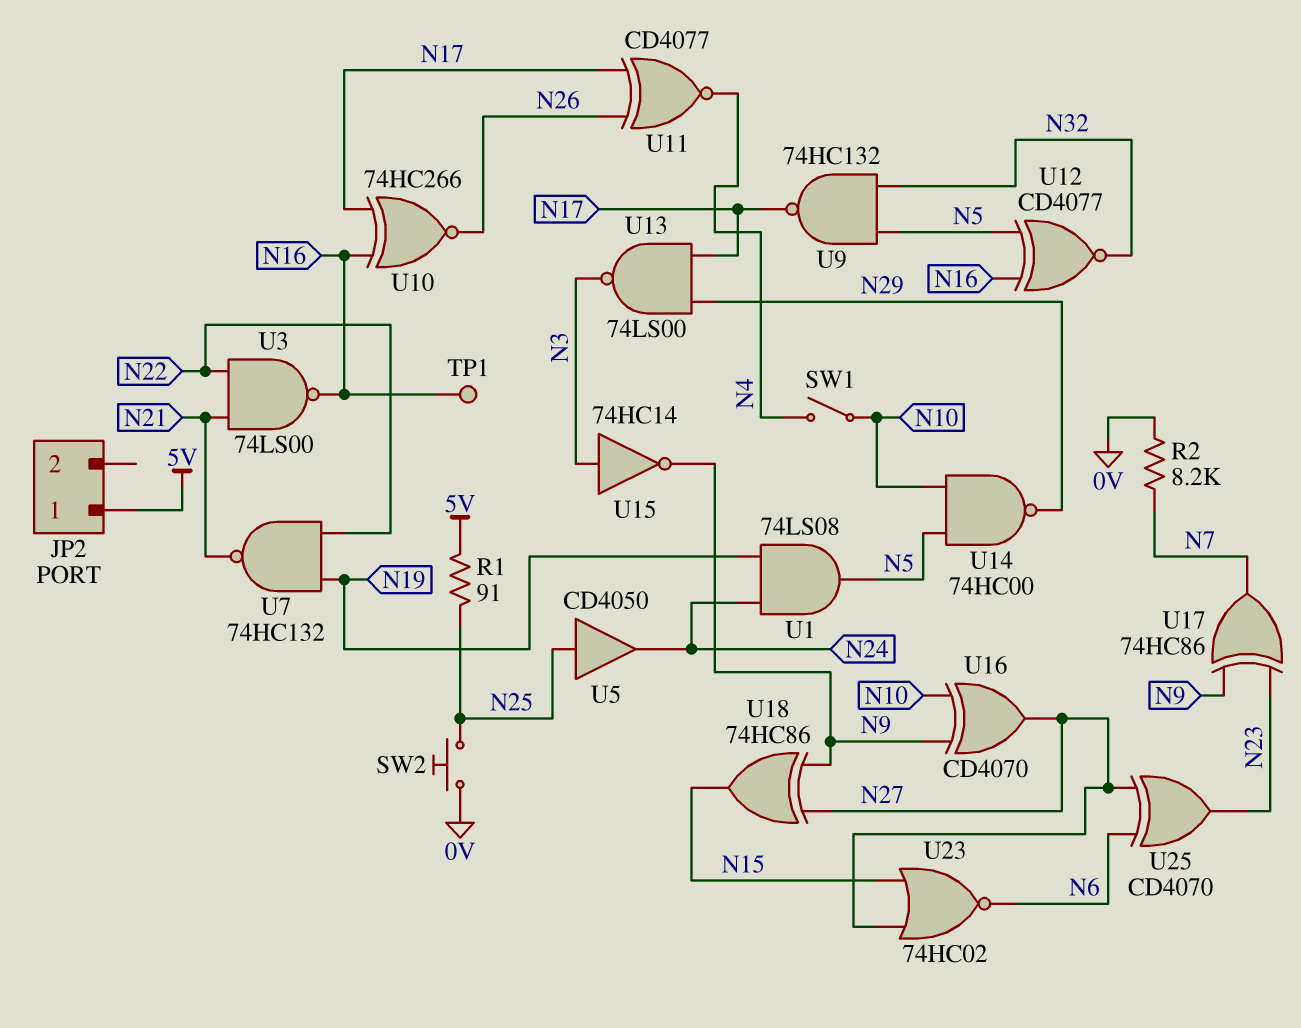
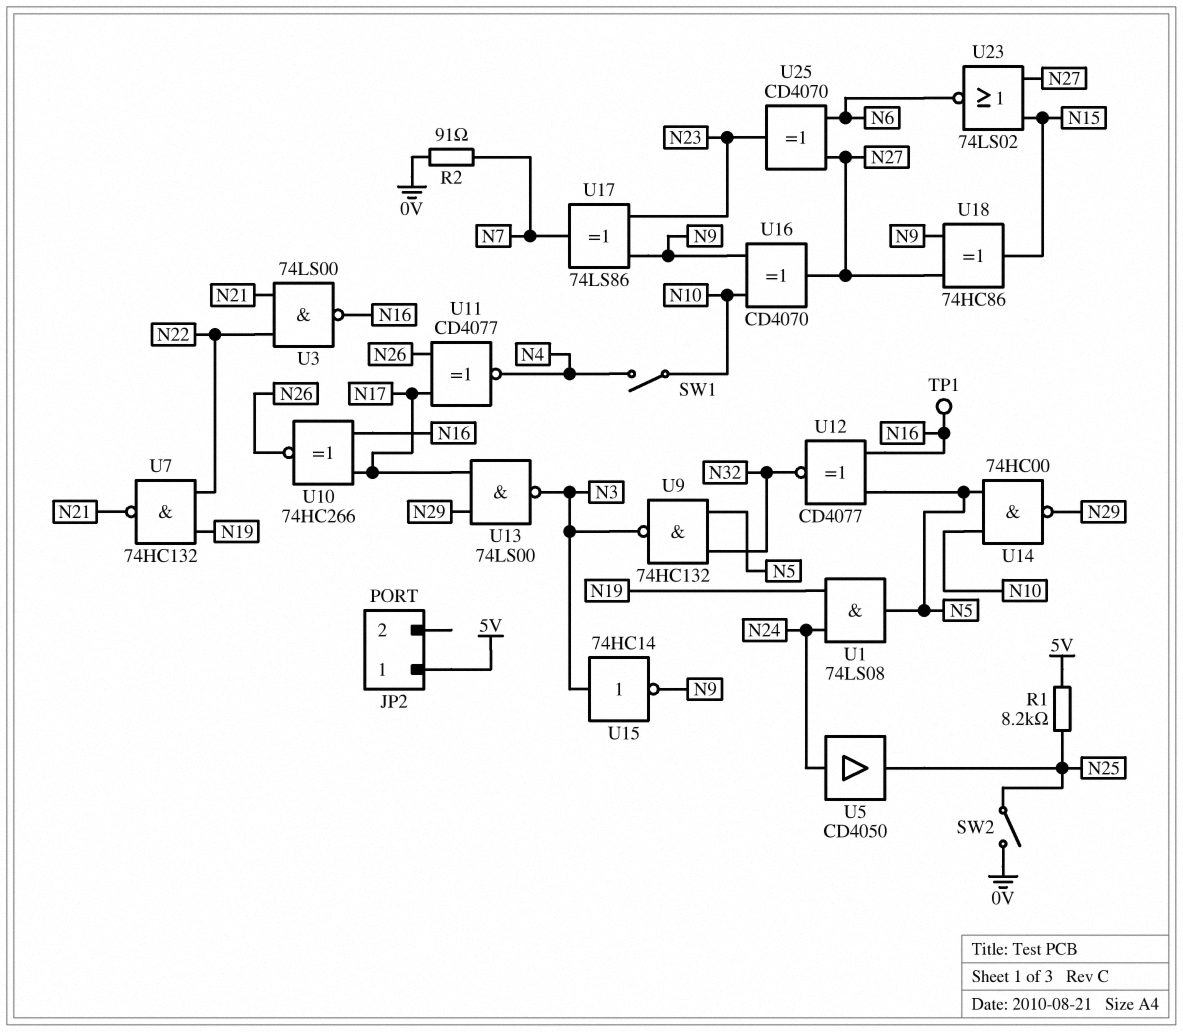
R1: 91 (5V, N25) -> 8.2k (5V, N25)
R2: 8.2k (0V, N7) -> 91 (0V, N7)
SW2: button (0V, N25) -> switch (0V, N25)
U5: buffer CD4050 (in N25, out N24) -> buffer CD4050 (in N24, out N25)
U9: NAND 74HC132 (in N5, in N32, out N17) -> NAND 74HC132 (in N5, in N32, out N3)
U17: XOR 74HC86 (in N9, in N23, out N7) -> XOR 74LS86 (in N9, in N23, out N7)
U23: NOR 74HC02 (in N15, in N27, out N6) -> NOR 74LS02 (in N15, in N27, out N6)

